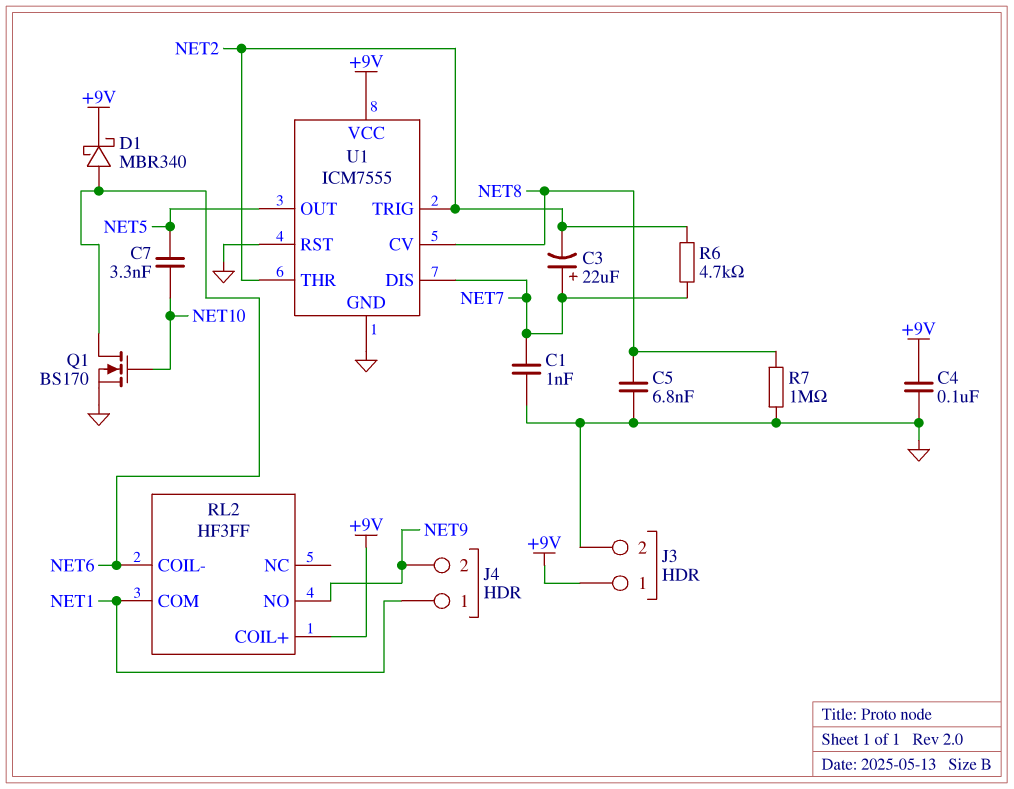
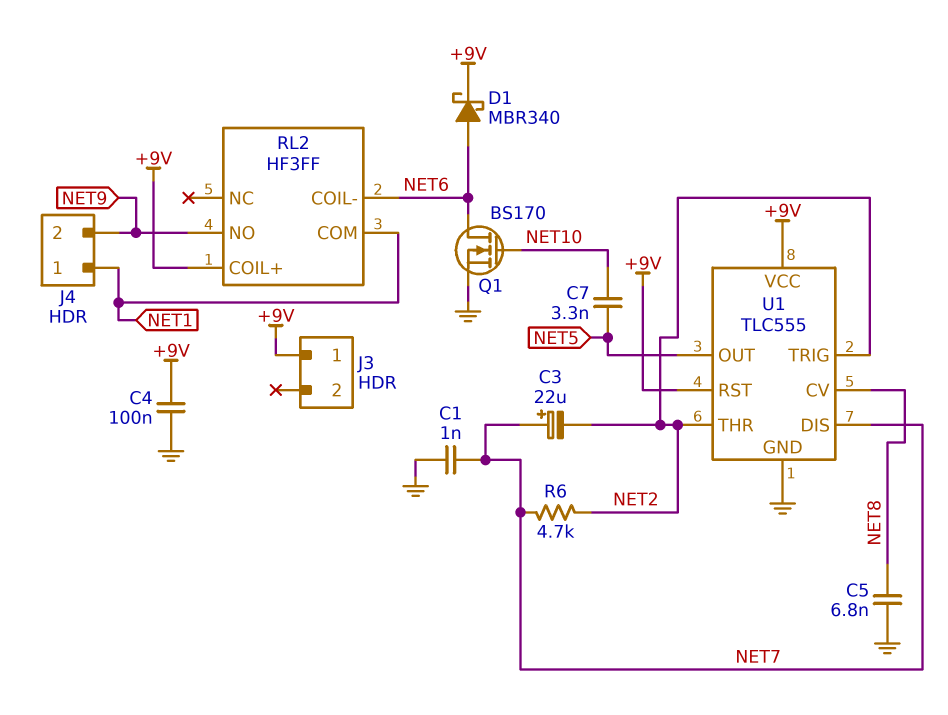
J3 pin 2: GND -> none
R7: 1M (GND, NET8) -> none
U1: ICM7555 -> TLC555
U1 pin RST: GND -> +9V

